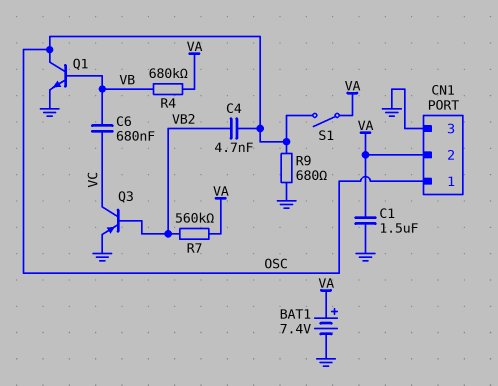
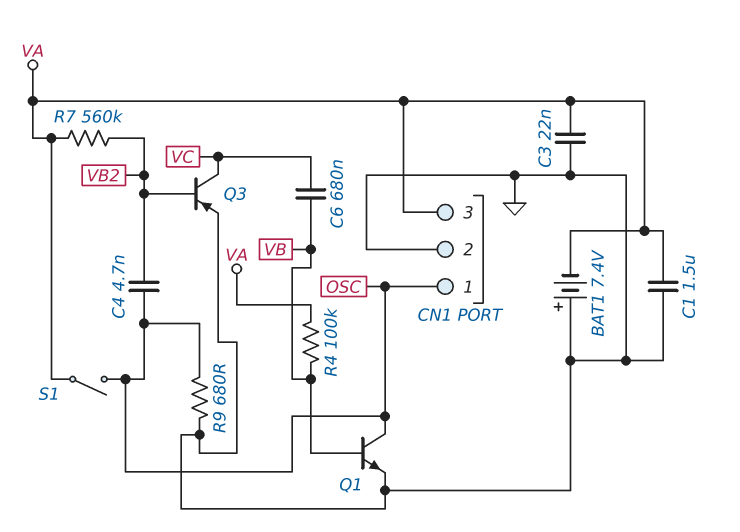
BAT1: 7.4V (plus VA, minus GND) -> 7.4V (plus GND, minus VA)
C3: none -> 22nF (GND, VA)
CN1 pin 2: VA -> GND
CN1 pin 3: GND -> VA
R4: 680k (VA, VB) -> 100k (VA, VB)

